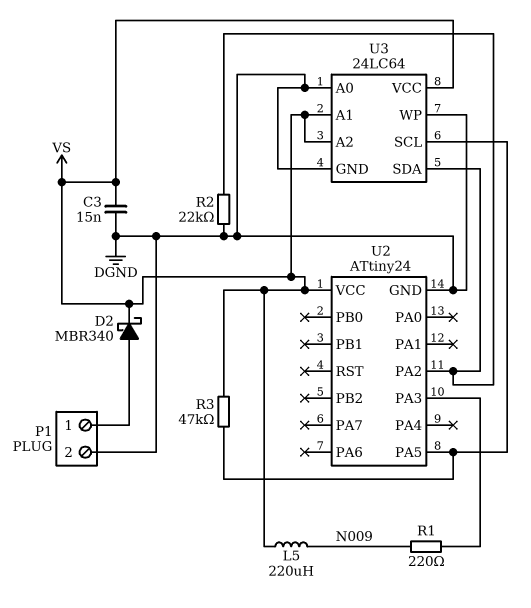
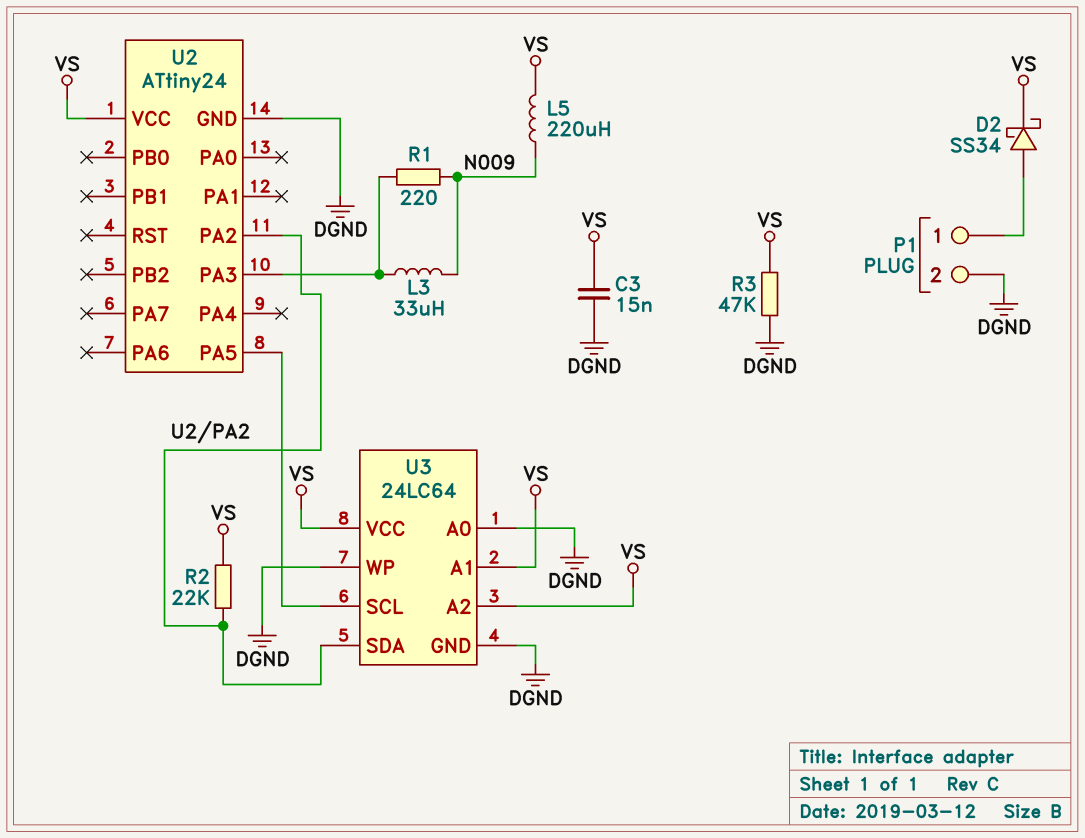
D2: schottky MBR340 (A P1/1, K VS) -> schottky SS34 (A P1/1, K VS)
L3: none -> 33uH (N009, U2/PA3)
R2: 22k (DGND, U2/PA2) -> 22k (U2/PA2, VS)
R3: 47k (U2/PA5, VS) -> 47k (DGND, VS)

